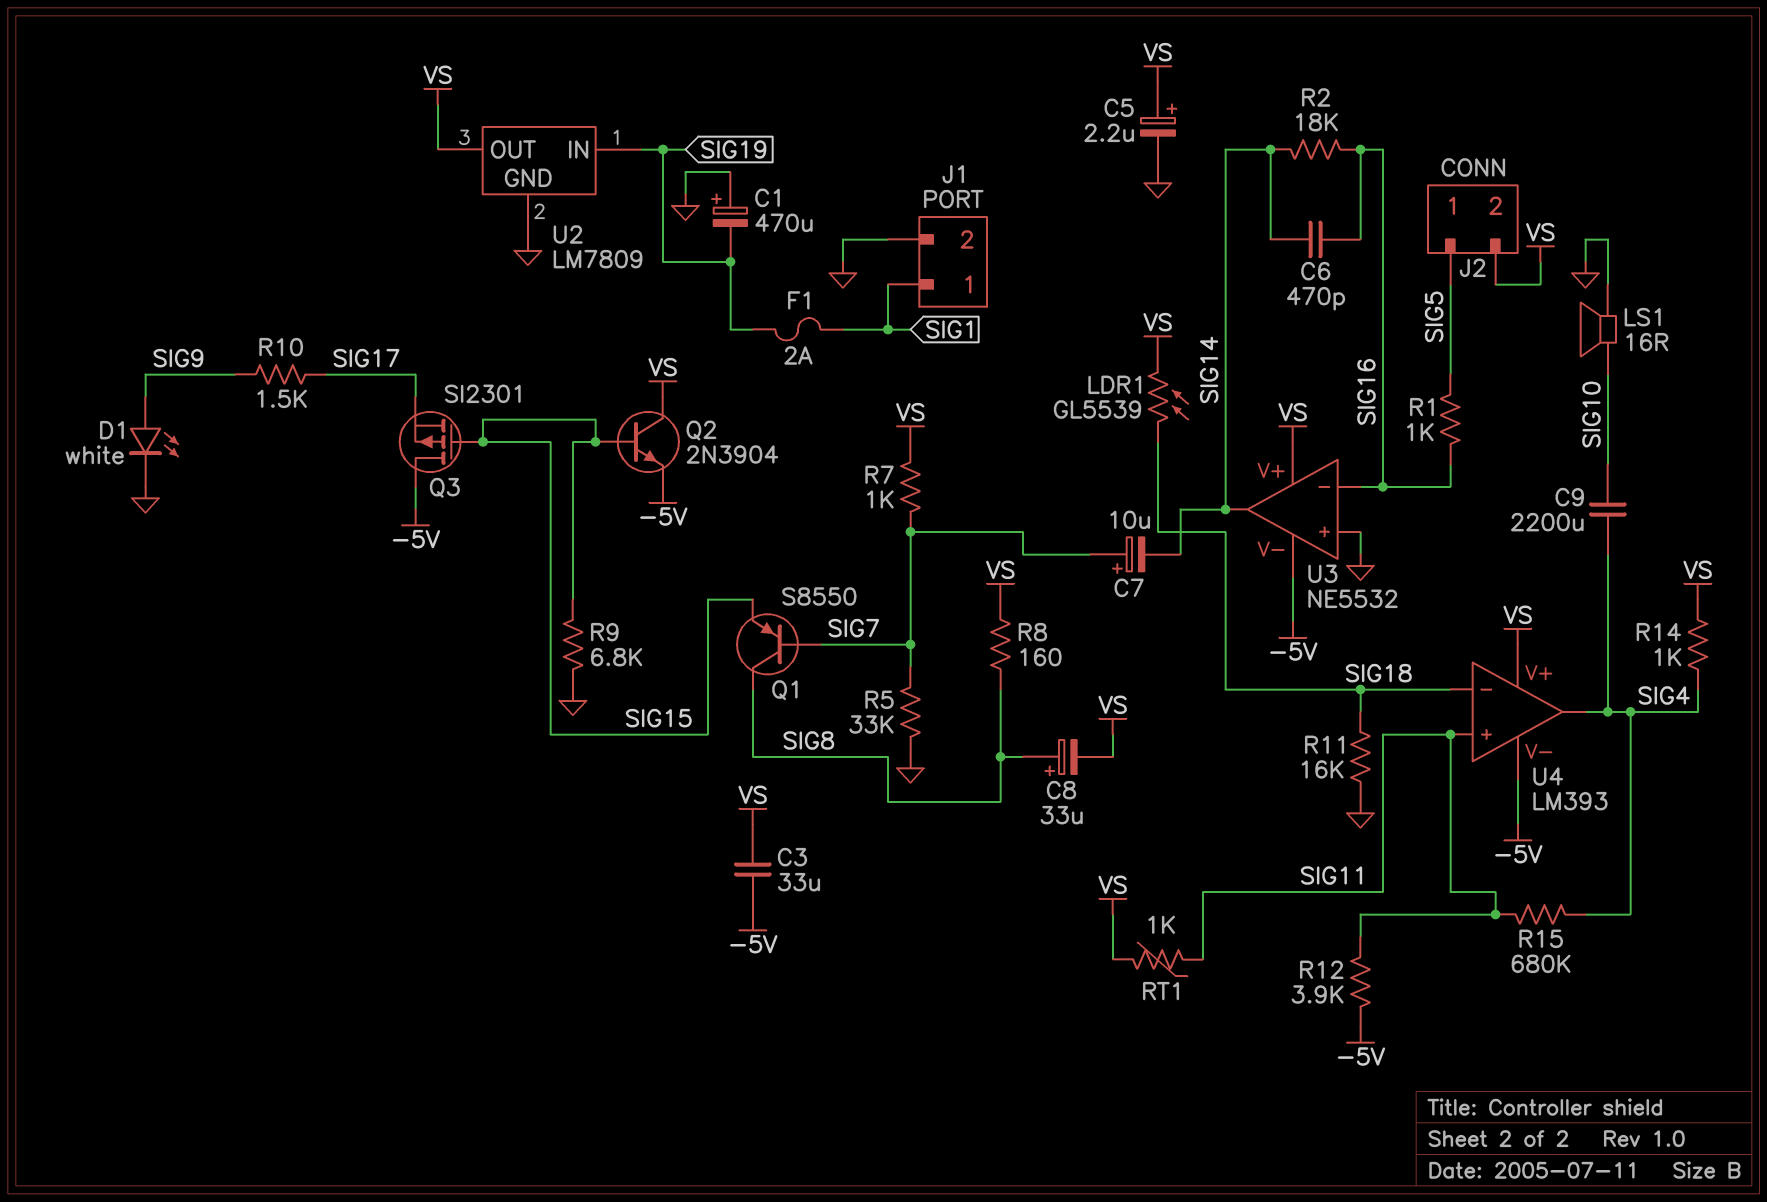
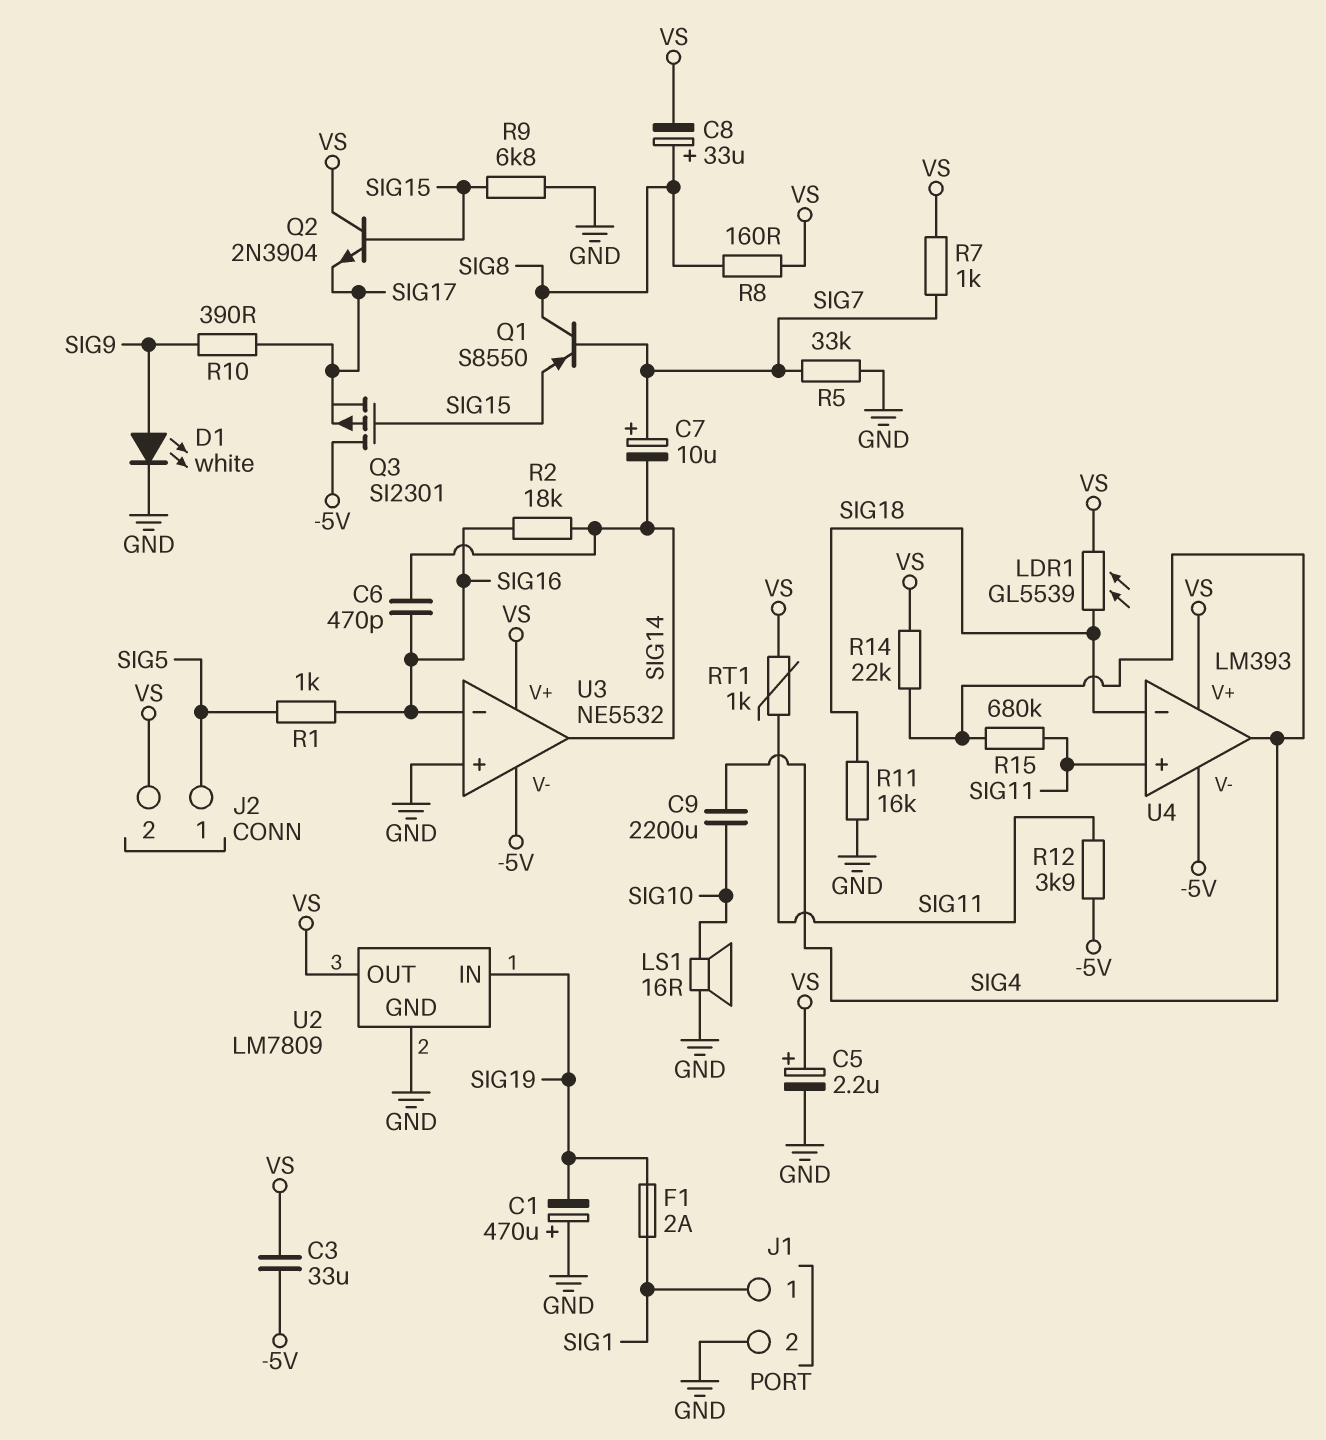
Q2: NPN 2N3904 (B SIG15, C VS, E -5V) -> NPN 2N3904 (B SIG15, C VS, E SIG17)
R10: 1.5k (SIG9, SIG17) -> 390 (SIG9, SIG17)
R14: 1k (SIG4, VS) -> 22k (SIG4, VS)

